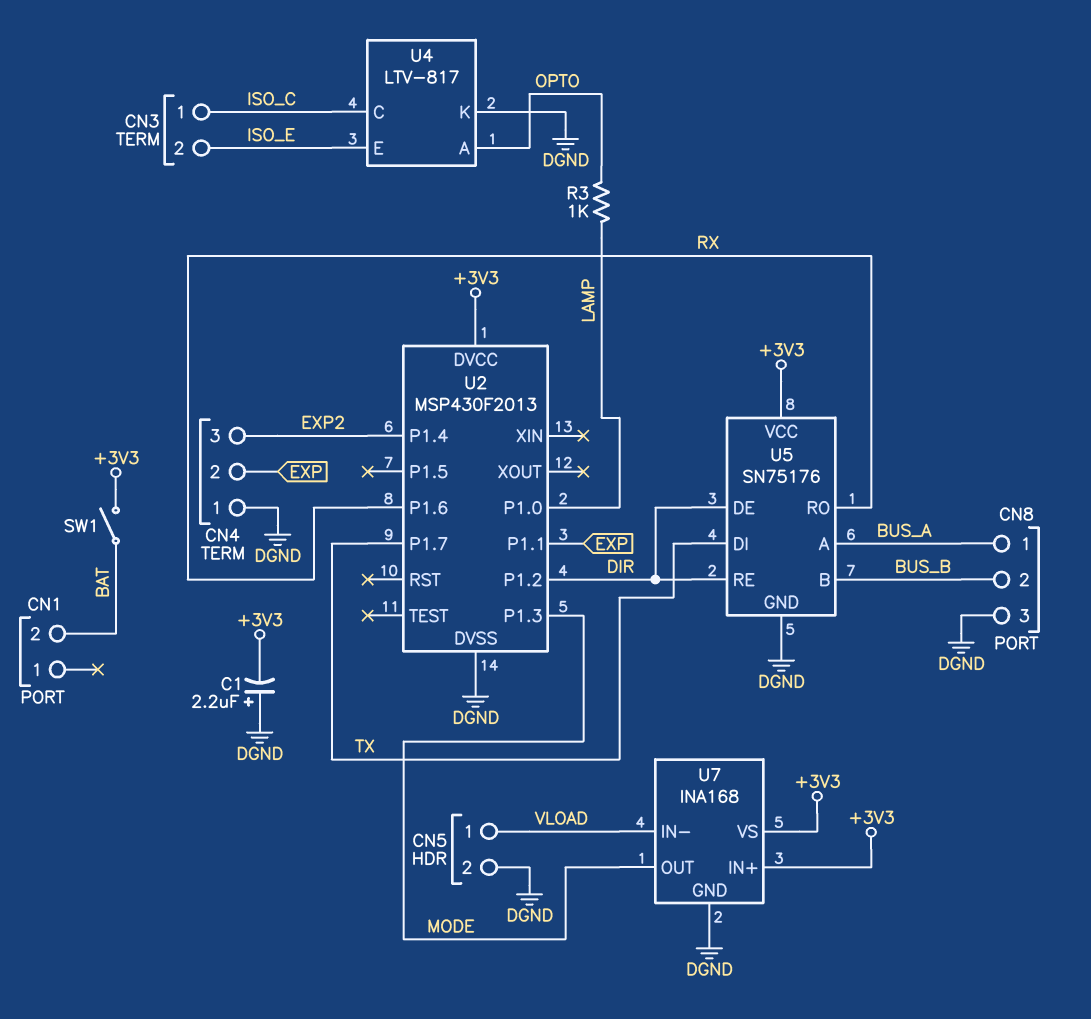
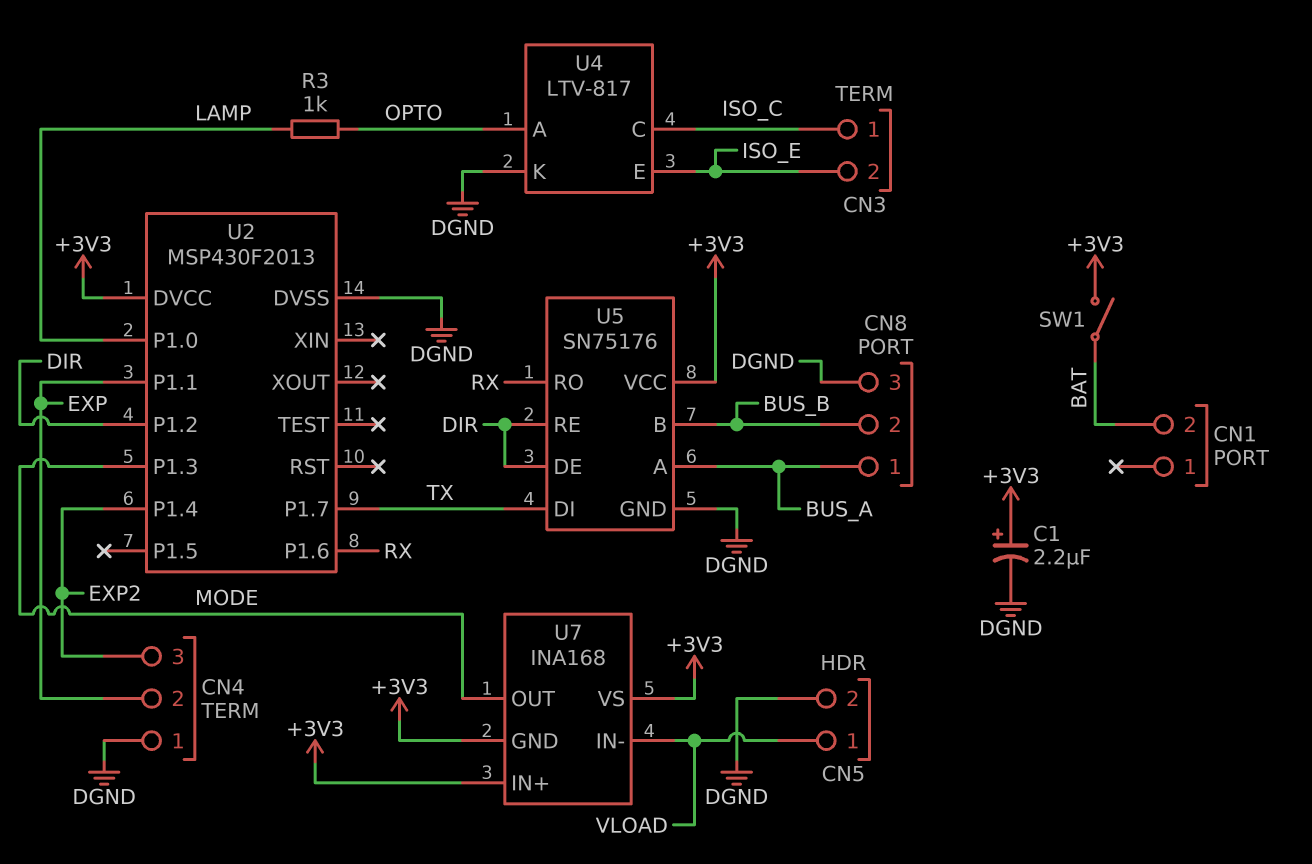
C1: 2.2uF (plus DGND, minus +3V3) -> 2.2uF (plus +3V3, minus DGND)
U7 pin GND: DGND -> +3V3

